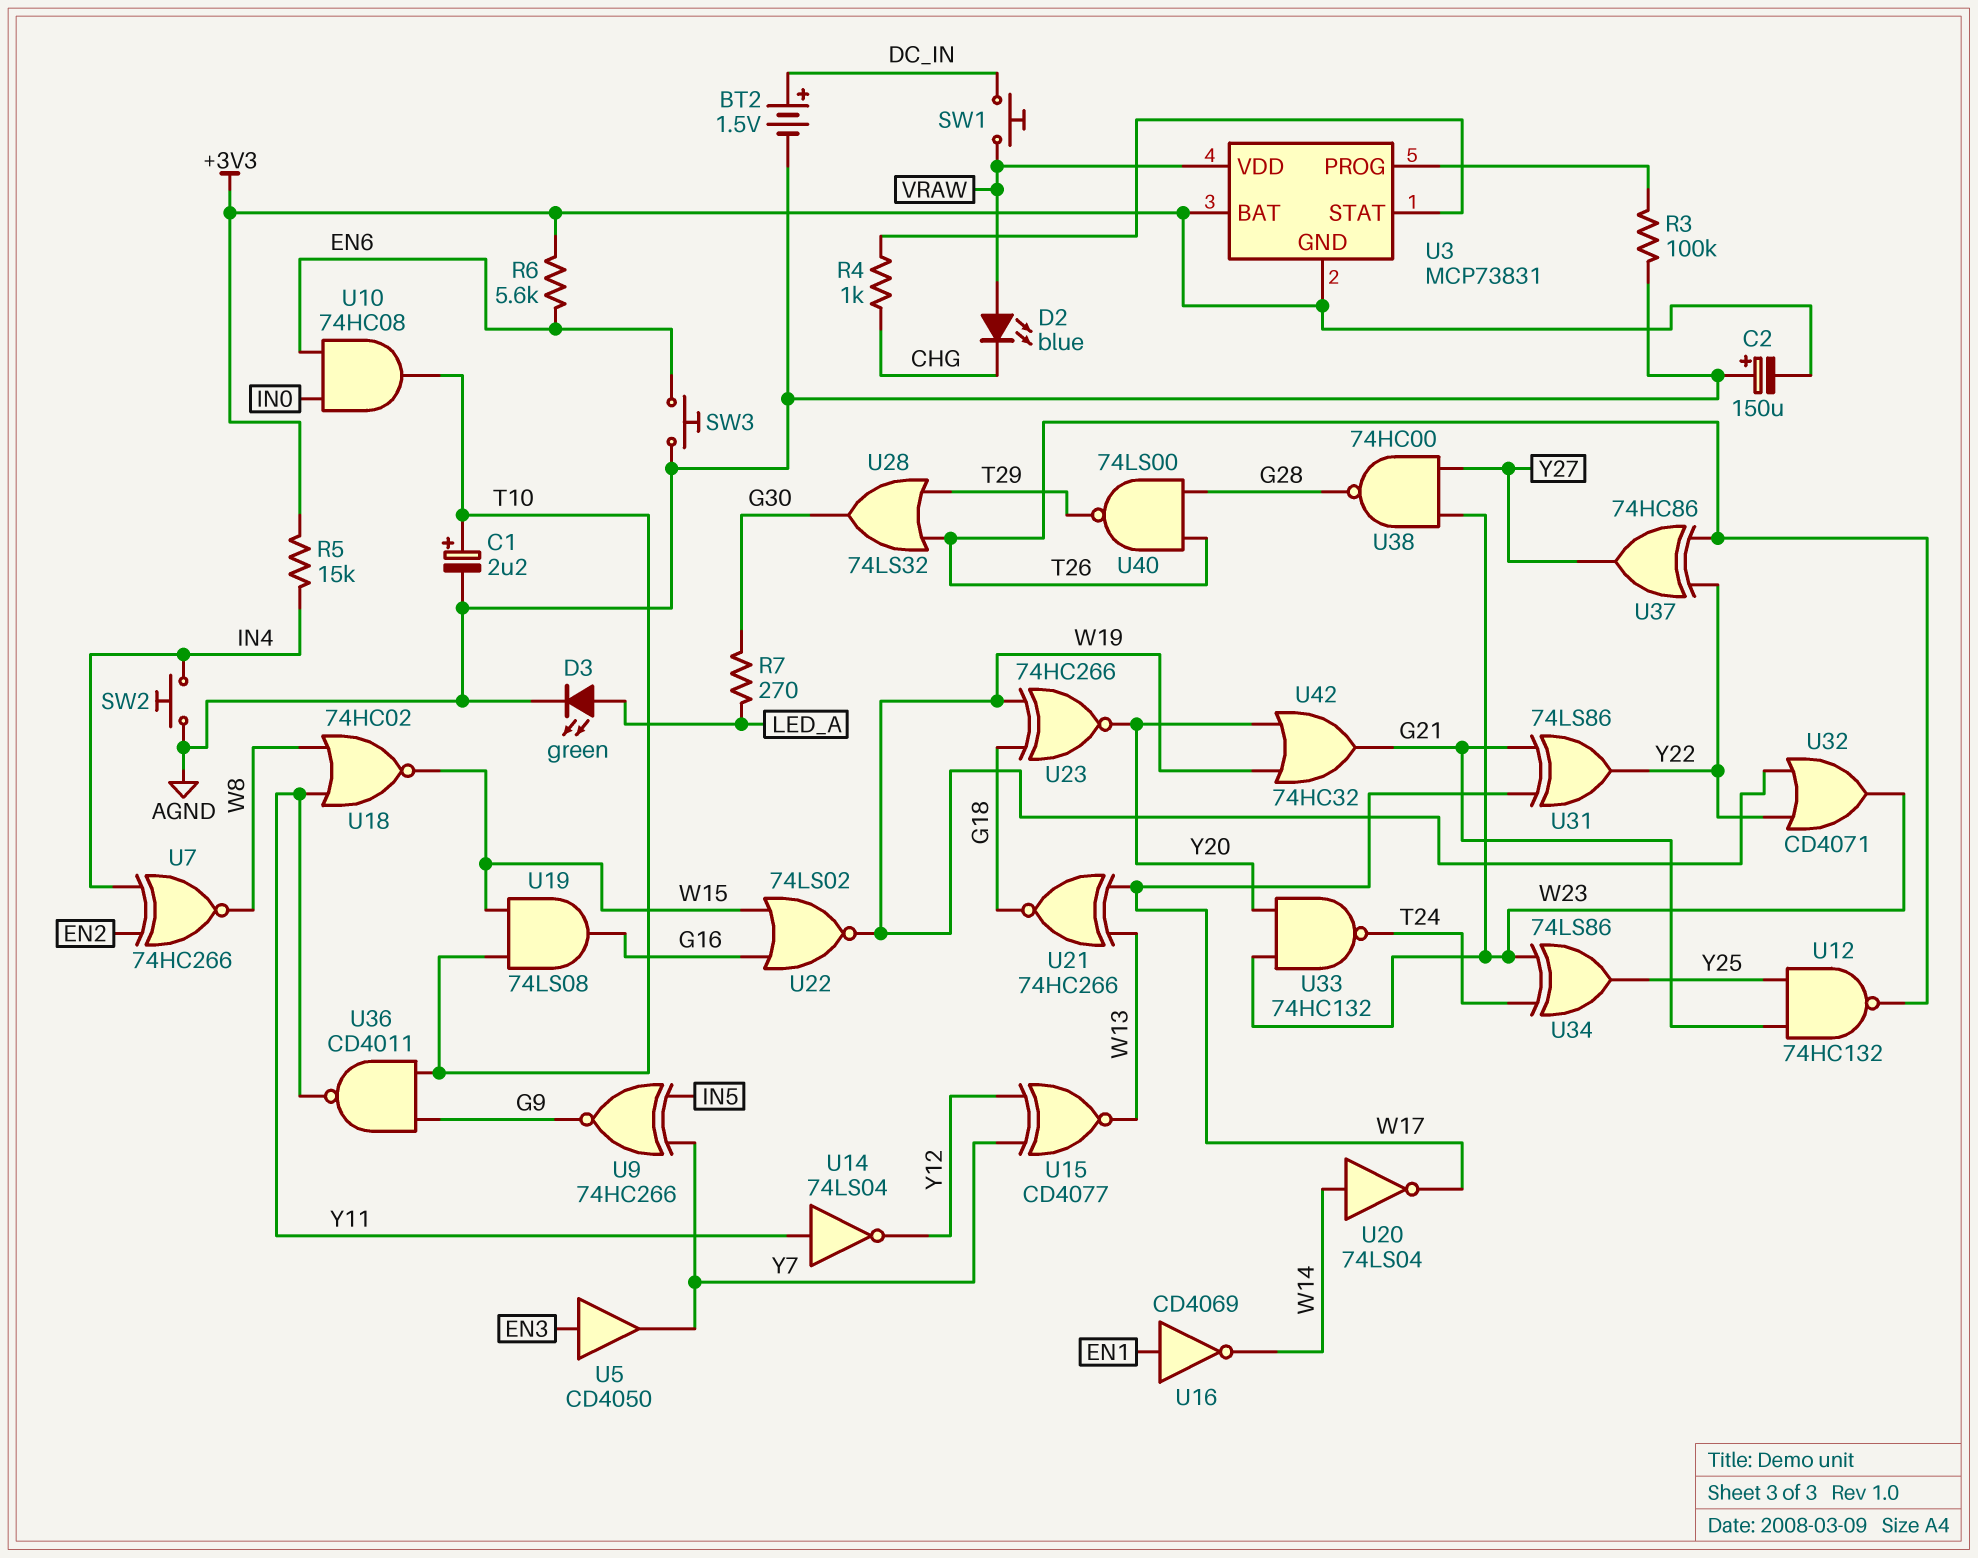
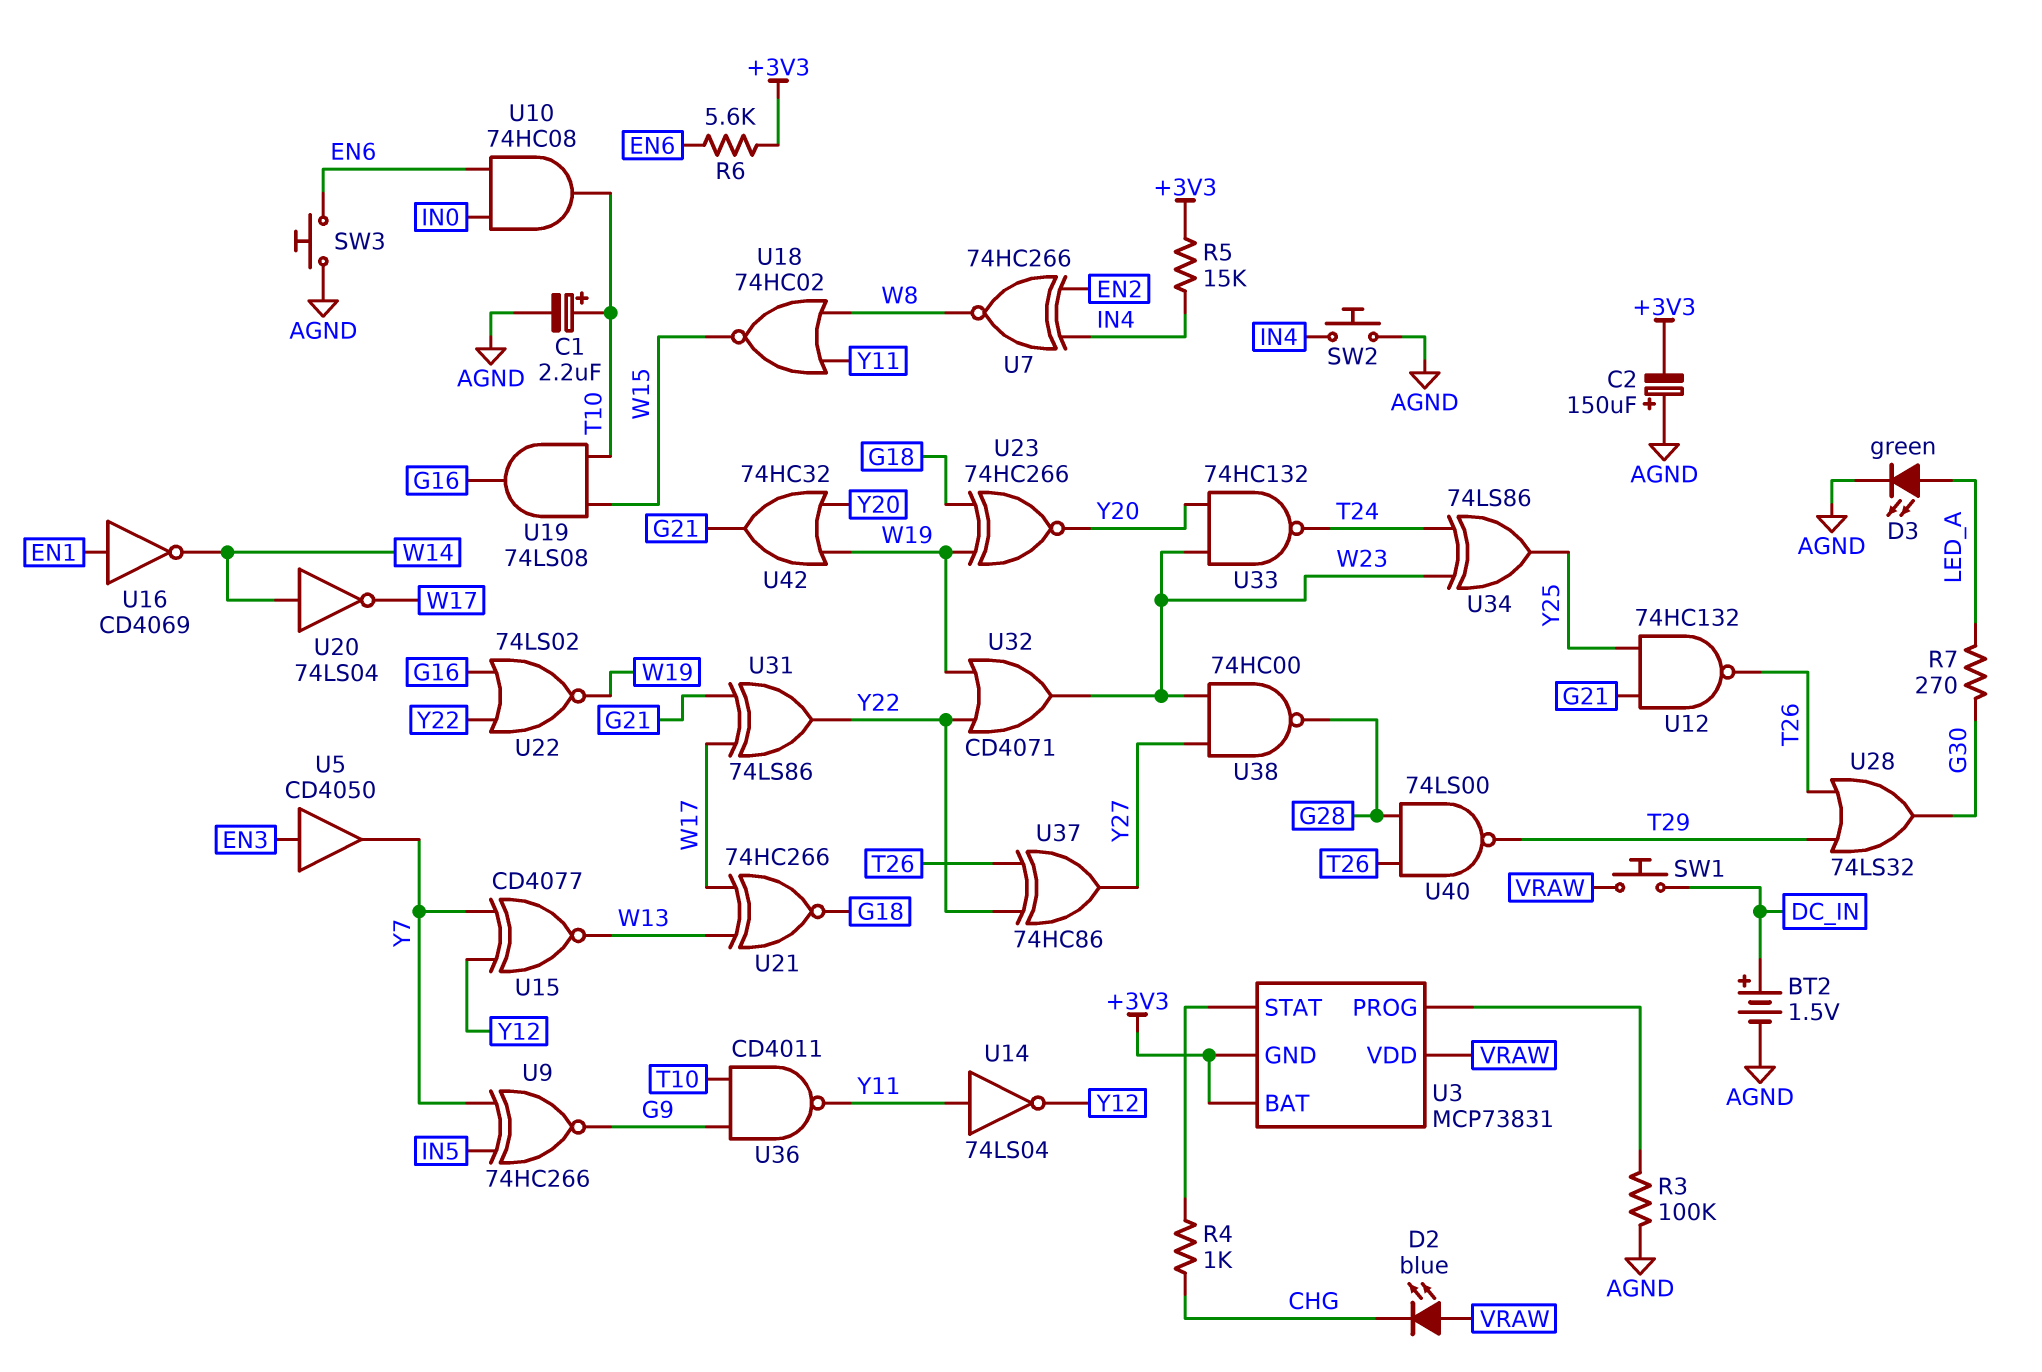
U22: NOR 74LS02 (in G16, in W15, out W19) -> NOR 74LS02 (in G16, in Y22, out W19)

